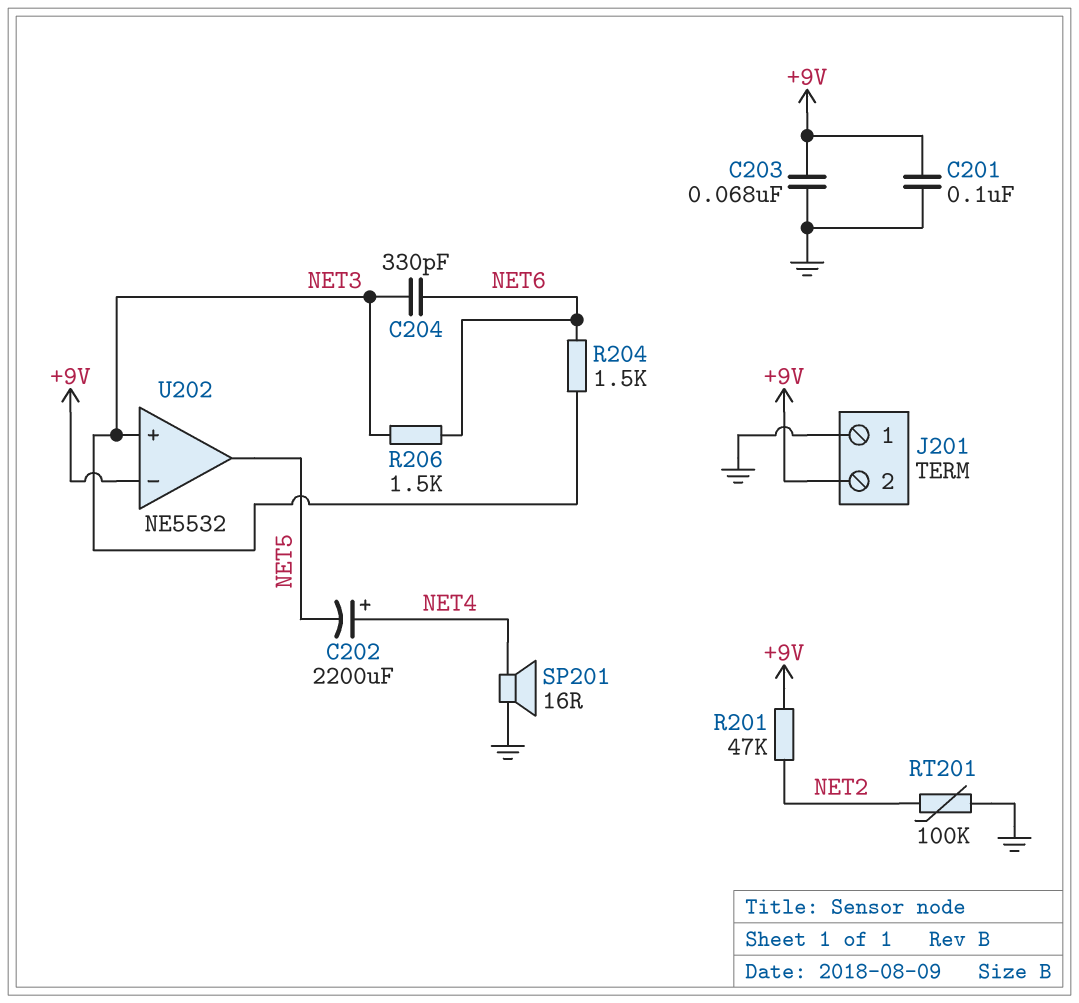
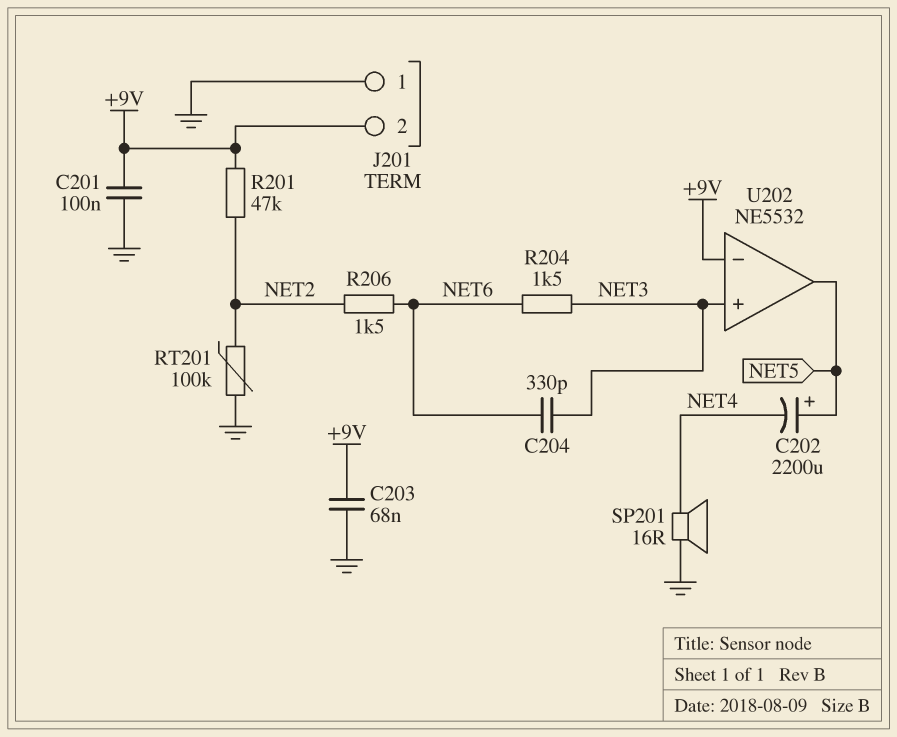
C202: 2200uF (plus NET4, minus NET5) -> 2200uF (plus NET5, minus NET4)
R206: 1.5k (NET3, NET6) -> 1.5k (NET2, NET6)

